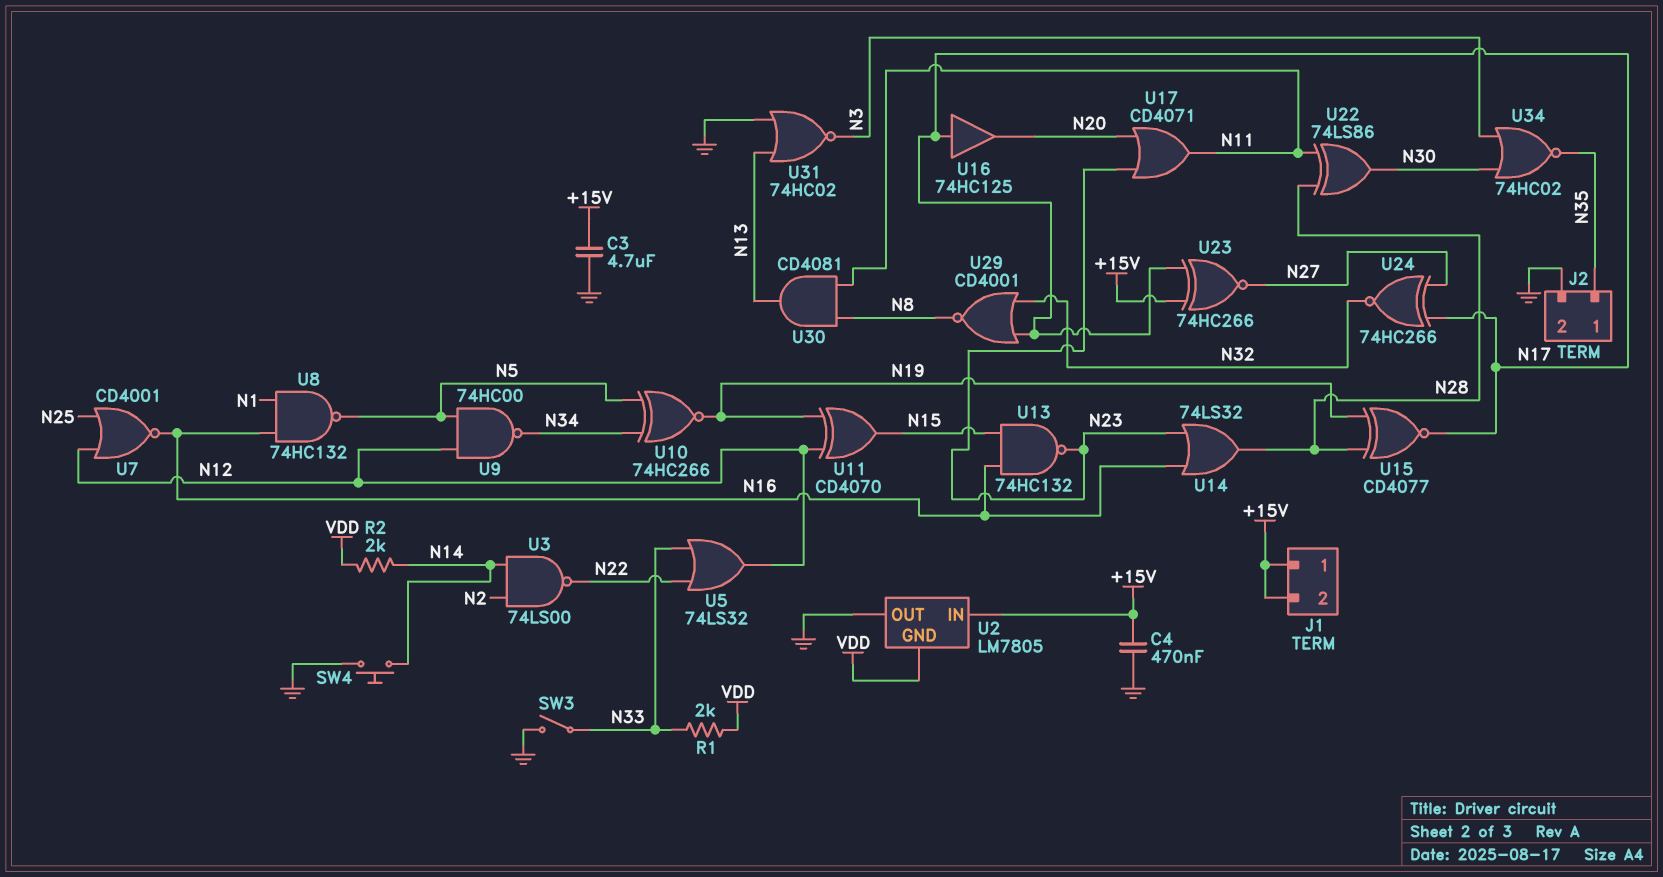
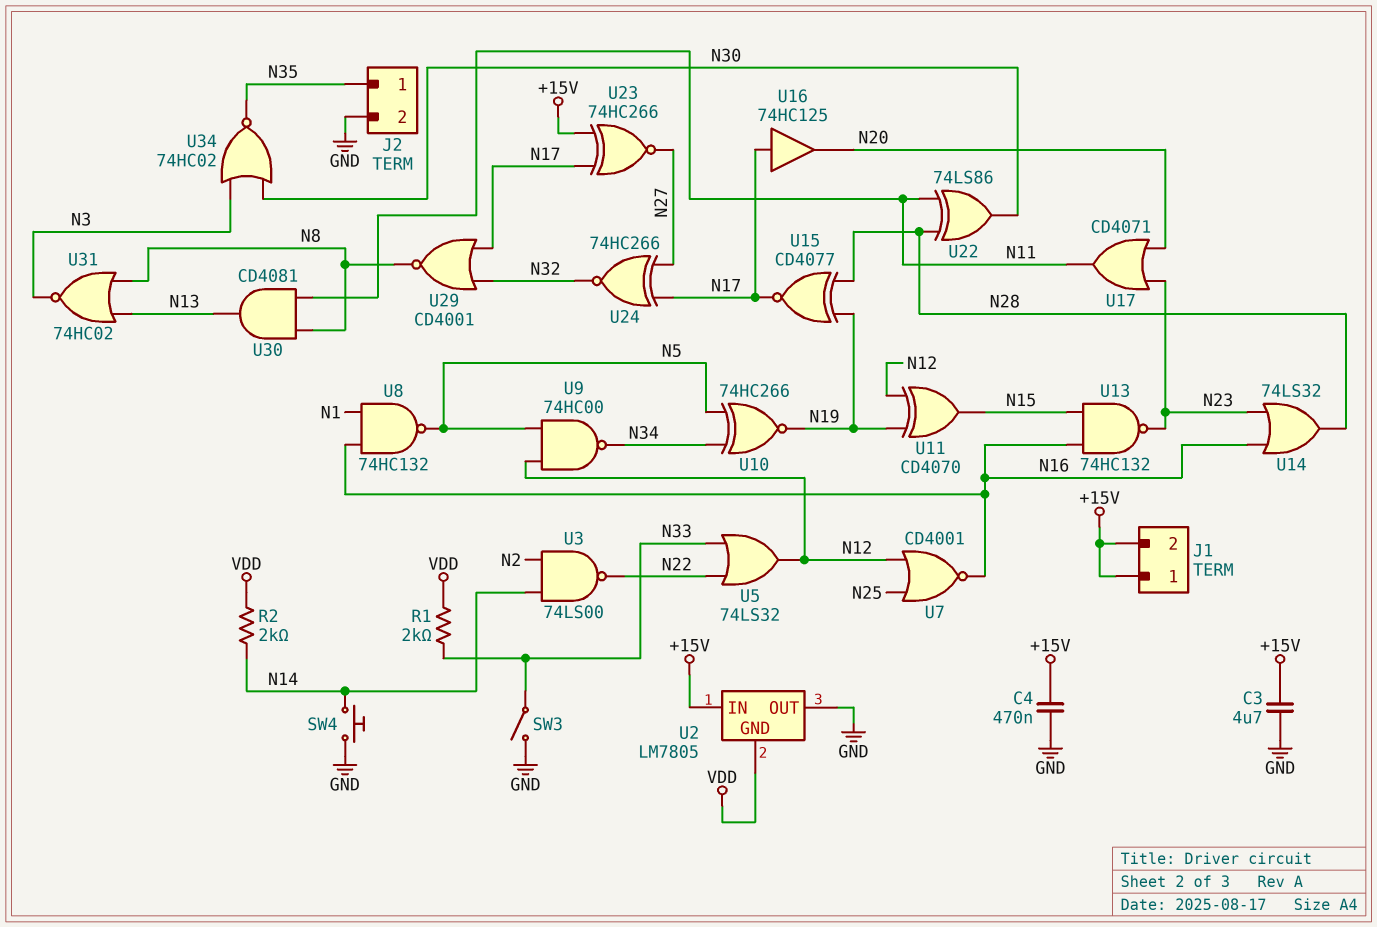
U31: NOR 74HC02 (in GND, in N13, out N3) -> NOR 74HC02 (in N8, in N13, out N3)

